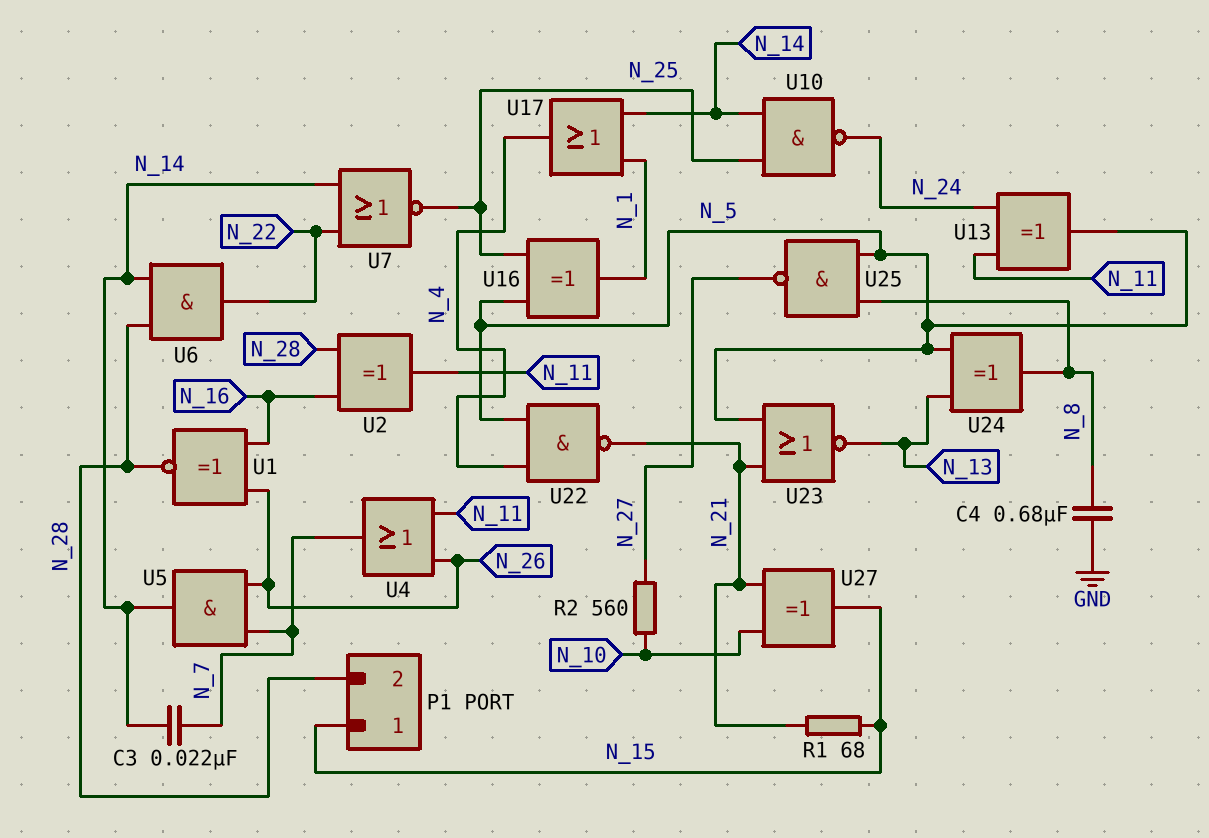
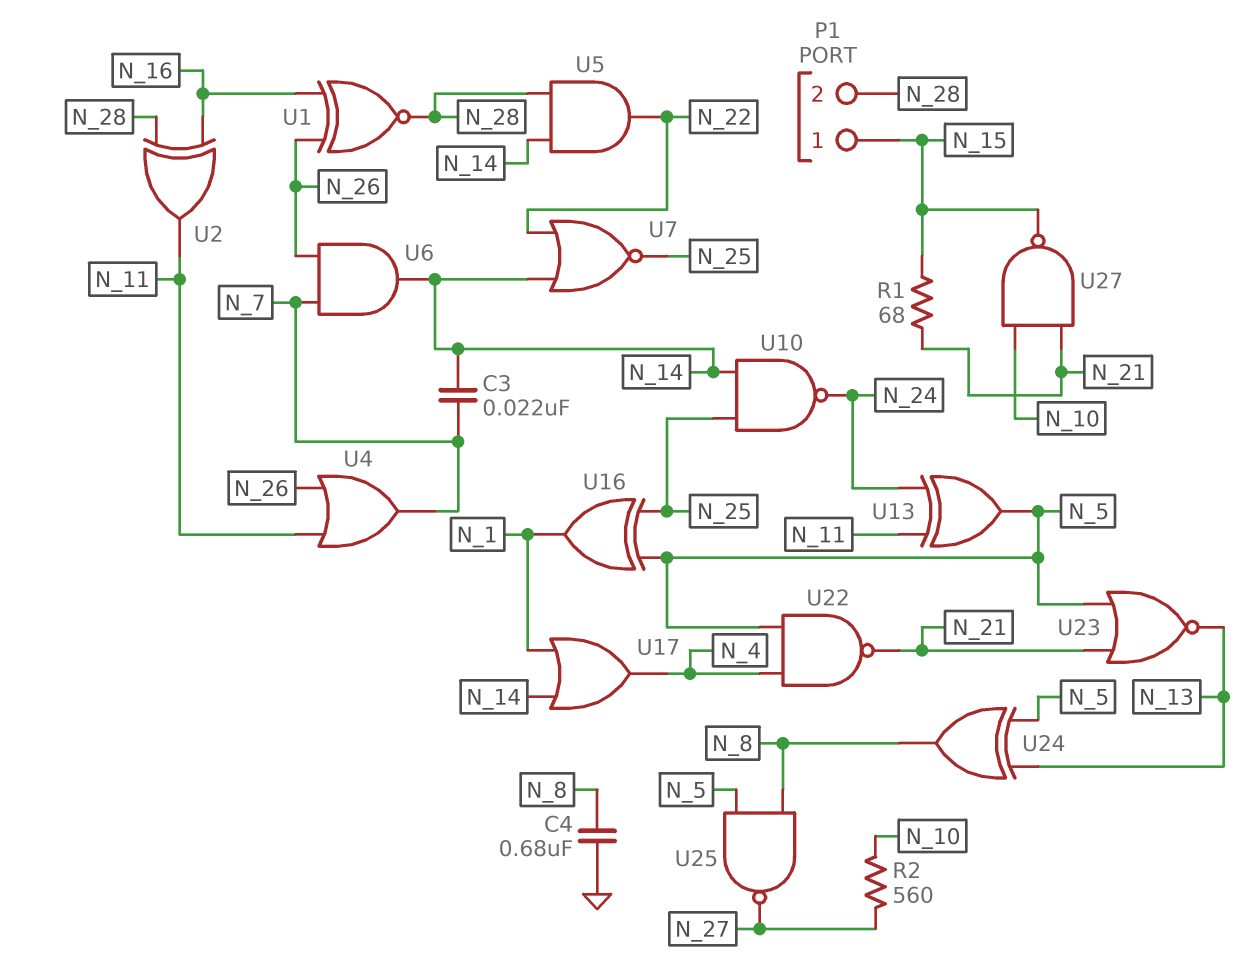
U5: AND (in N_7, in N_26, out N_14) -> AND (in N_14, in N_28, out N_22)
U6: AND (in N_14, in N_28, out N_22) -> AND (in N_7, in N_26, out N_14)
U27: XOR (in N_10, in N_21, out N_15) -> NAND (in N_10, in N_21, out N_15)

